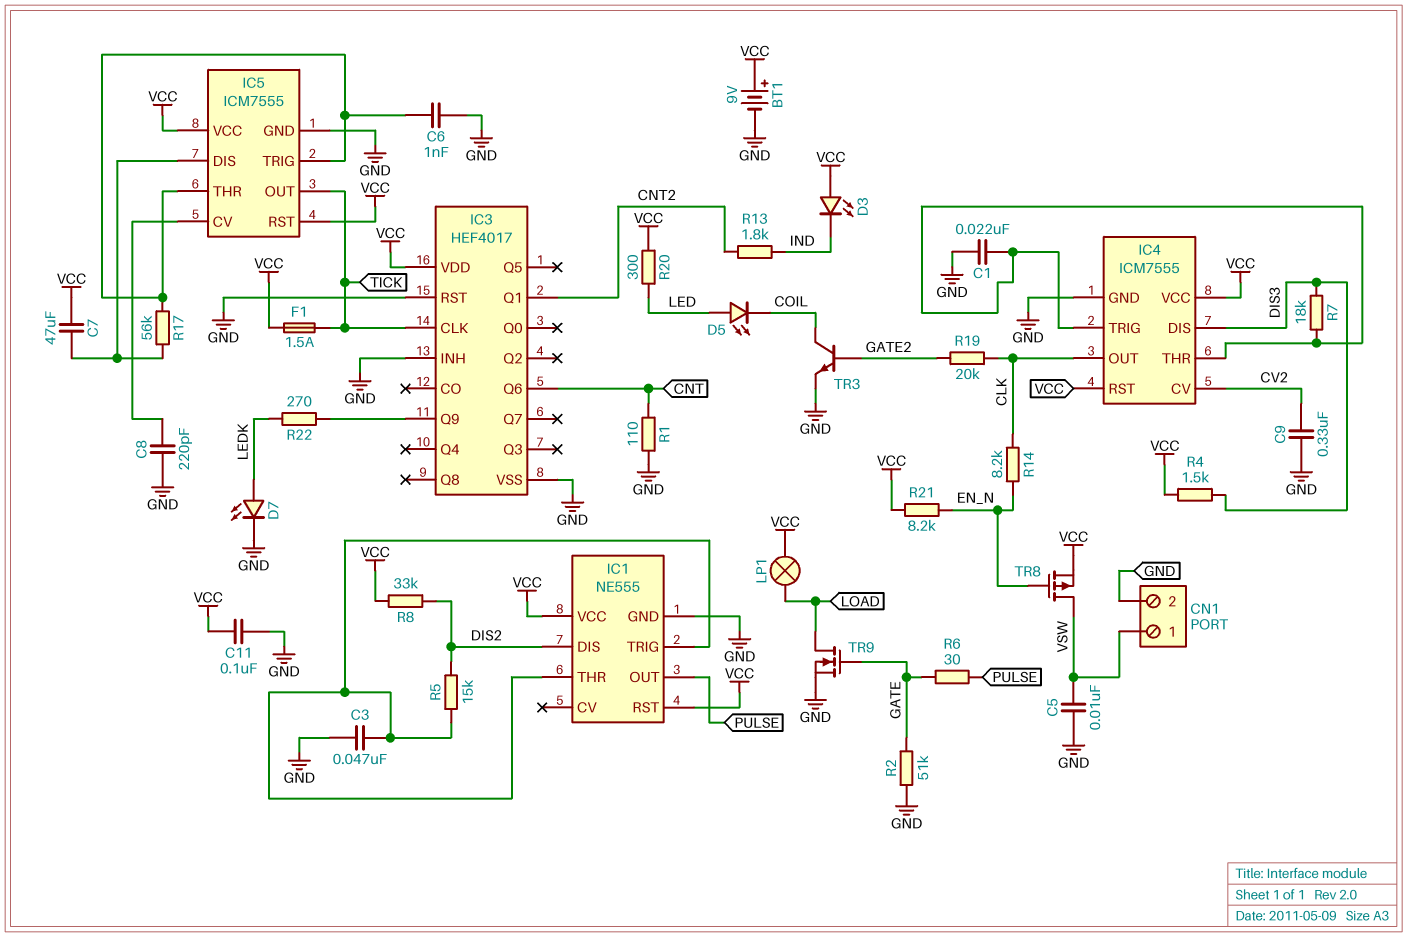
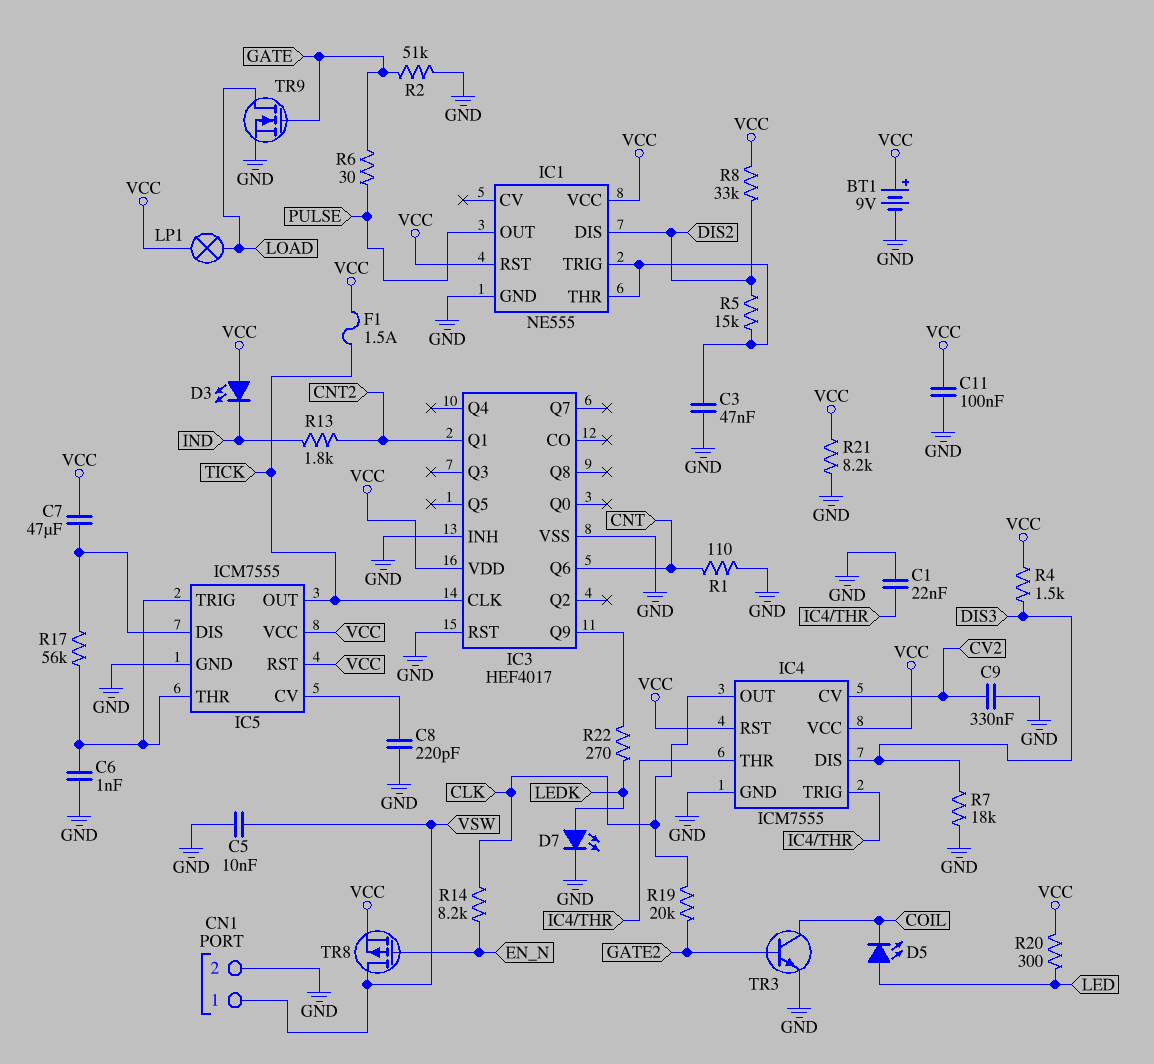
R7: 18k (DIS3, IC4/THR) -> 18k (DIS3, GND)
R21: 8.2k (EN_N, VCC) -> 8.2k (GND, VCC)

